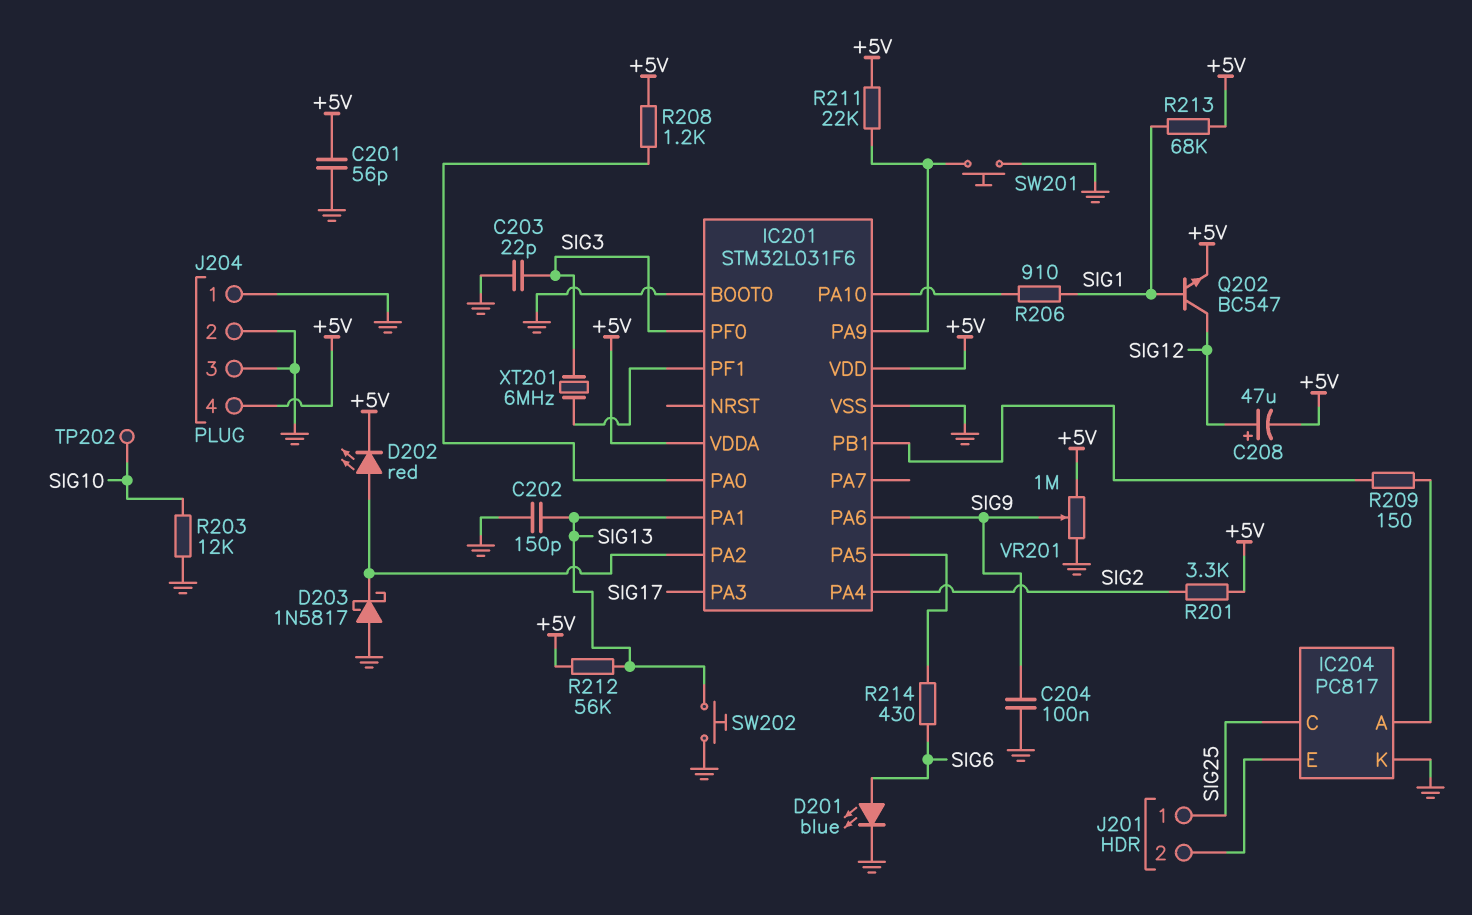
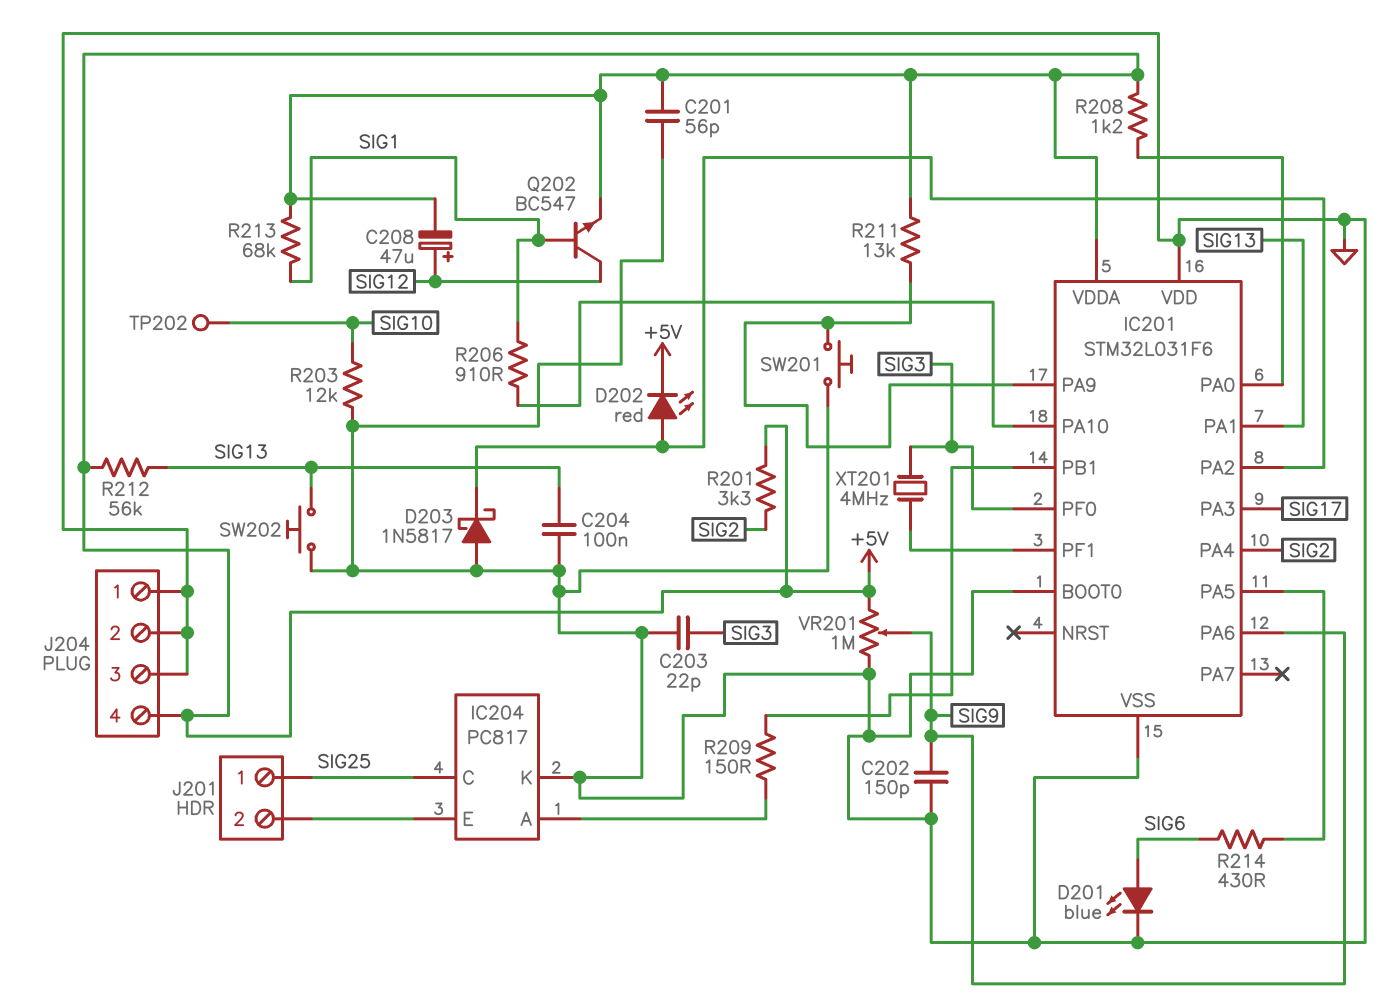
C202: 150pF (GND, SIG13) -> 150pF (GND, SIG9)
C204: 100nF (GND, SIG9) -> 100nF (GND, SIG13)
IC201 pin VDD: +5V -> GND
R211: 22k (+5V, IC201/PA9) -> 13k (+5V, IC201/PA9)
XT201: 6MHz (IC201/PF1, SIG3) -> 4MHz (IC201/PF1, SIG3)

